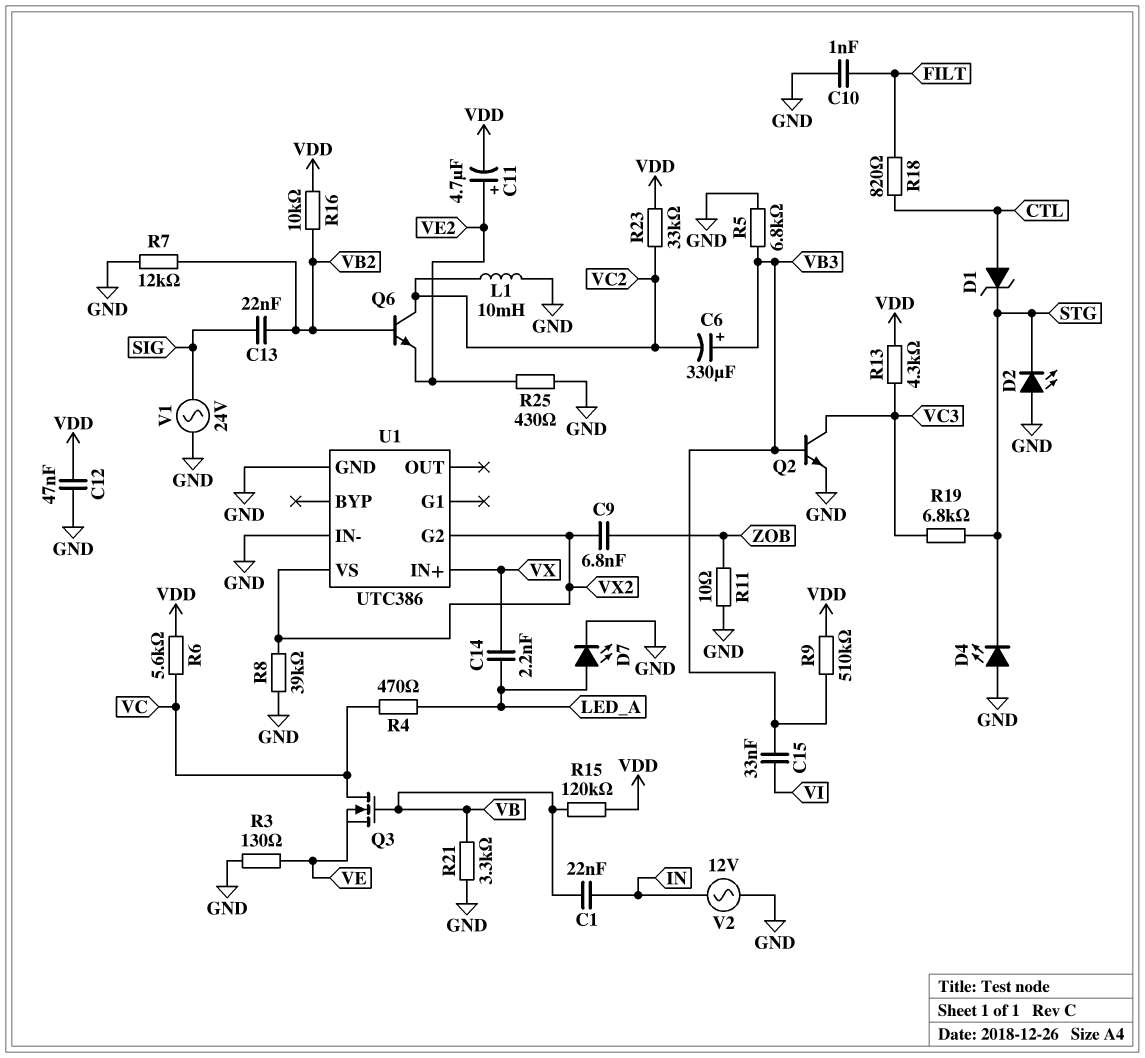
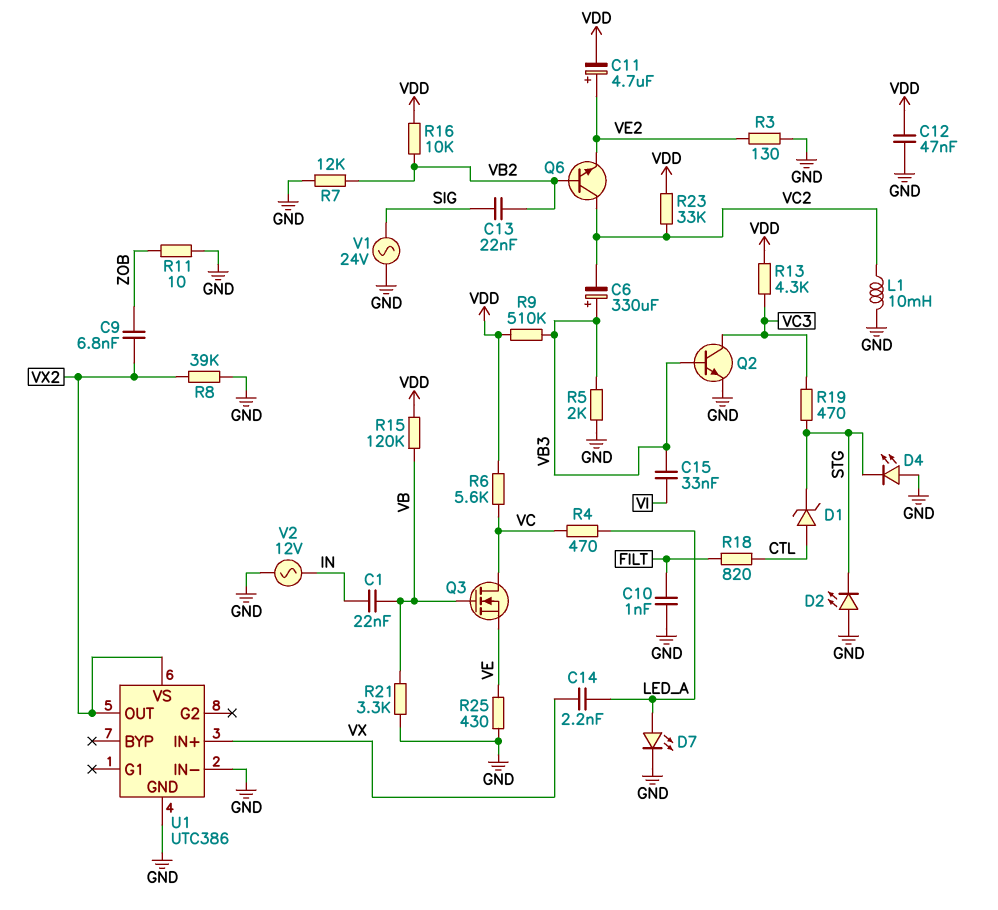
R3: 130 (GND, VE) -> 130 (GND, VE2)
R5: 6.8k (GND, VB3) -> 2k (GND, VB3)
R19: 6.8k (STG, VC3) -> 470 (STG, VC3)
R25: 430 (GND, VE2) -> 430 (GND, VE)
U1 pin G2: VX2 -> none
U1 pin OUT: none -> VX2

